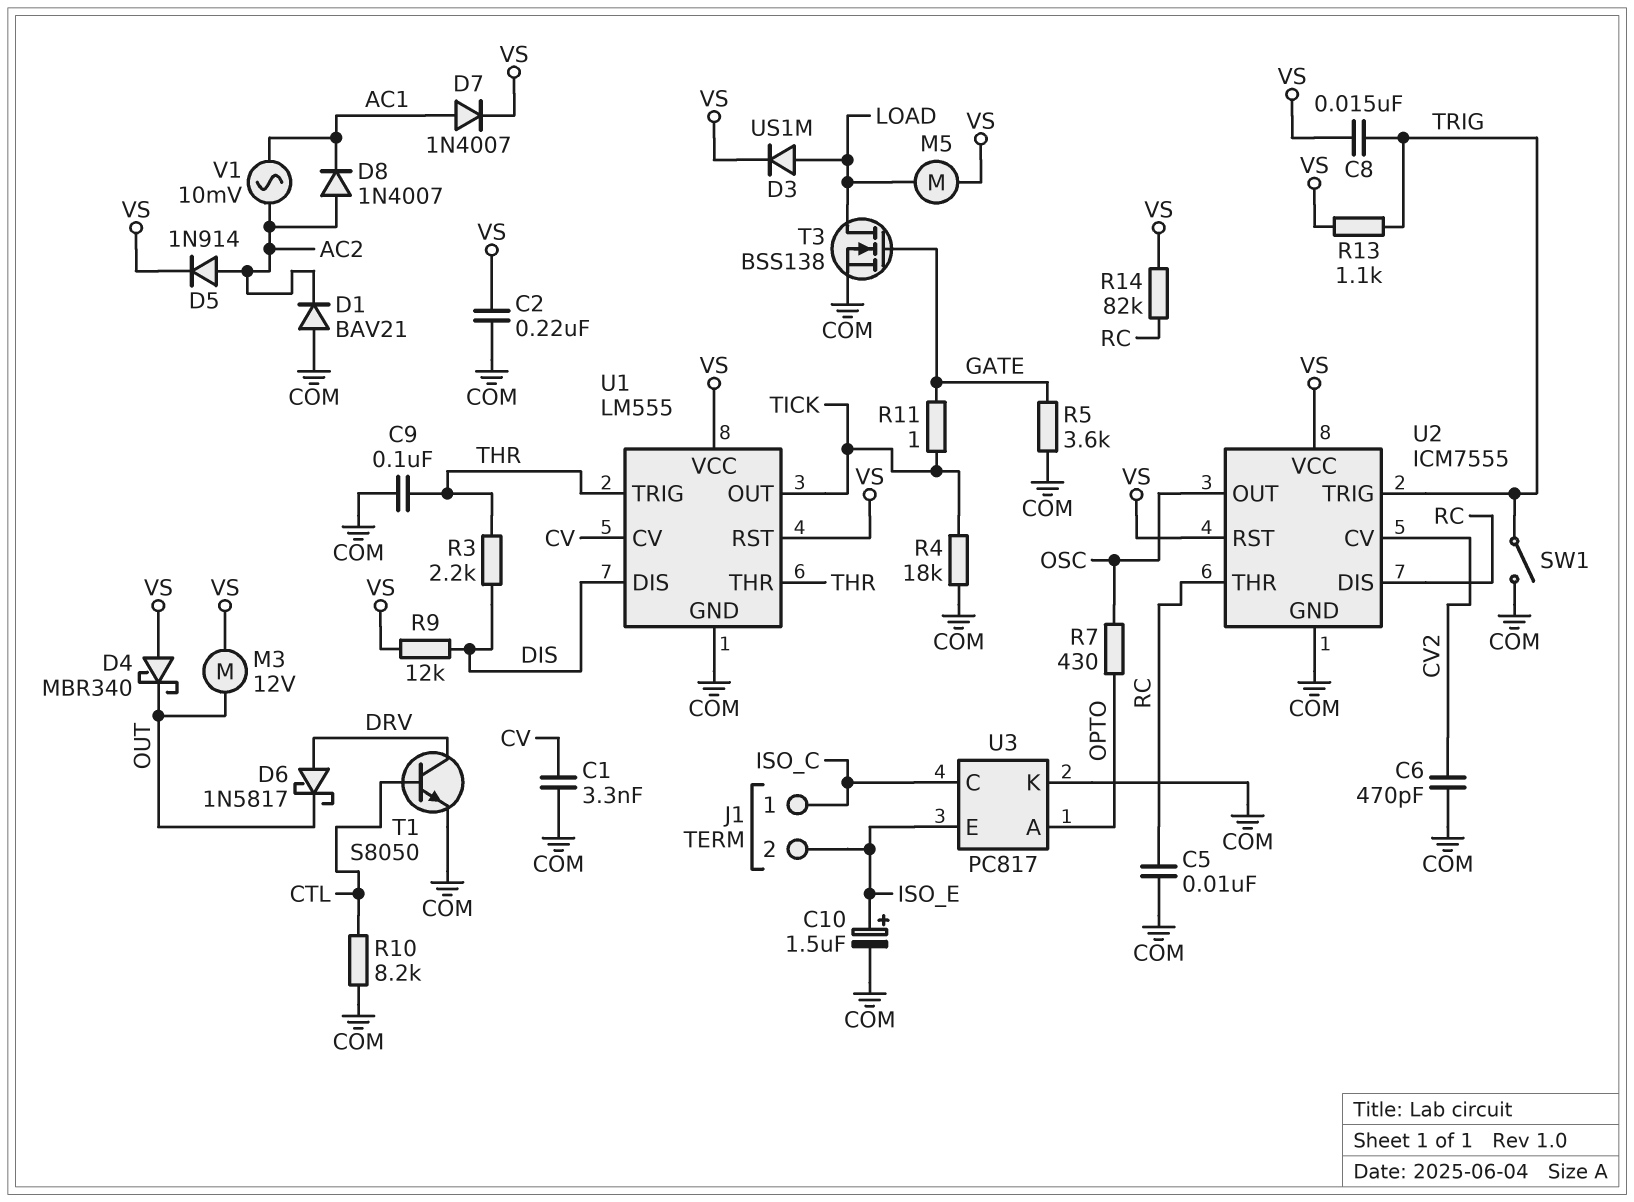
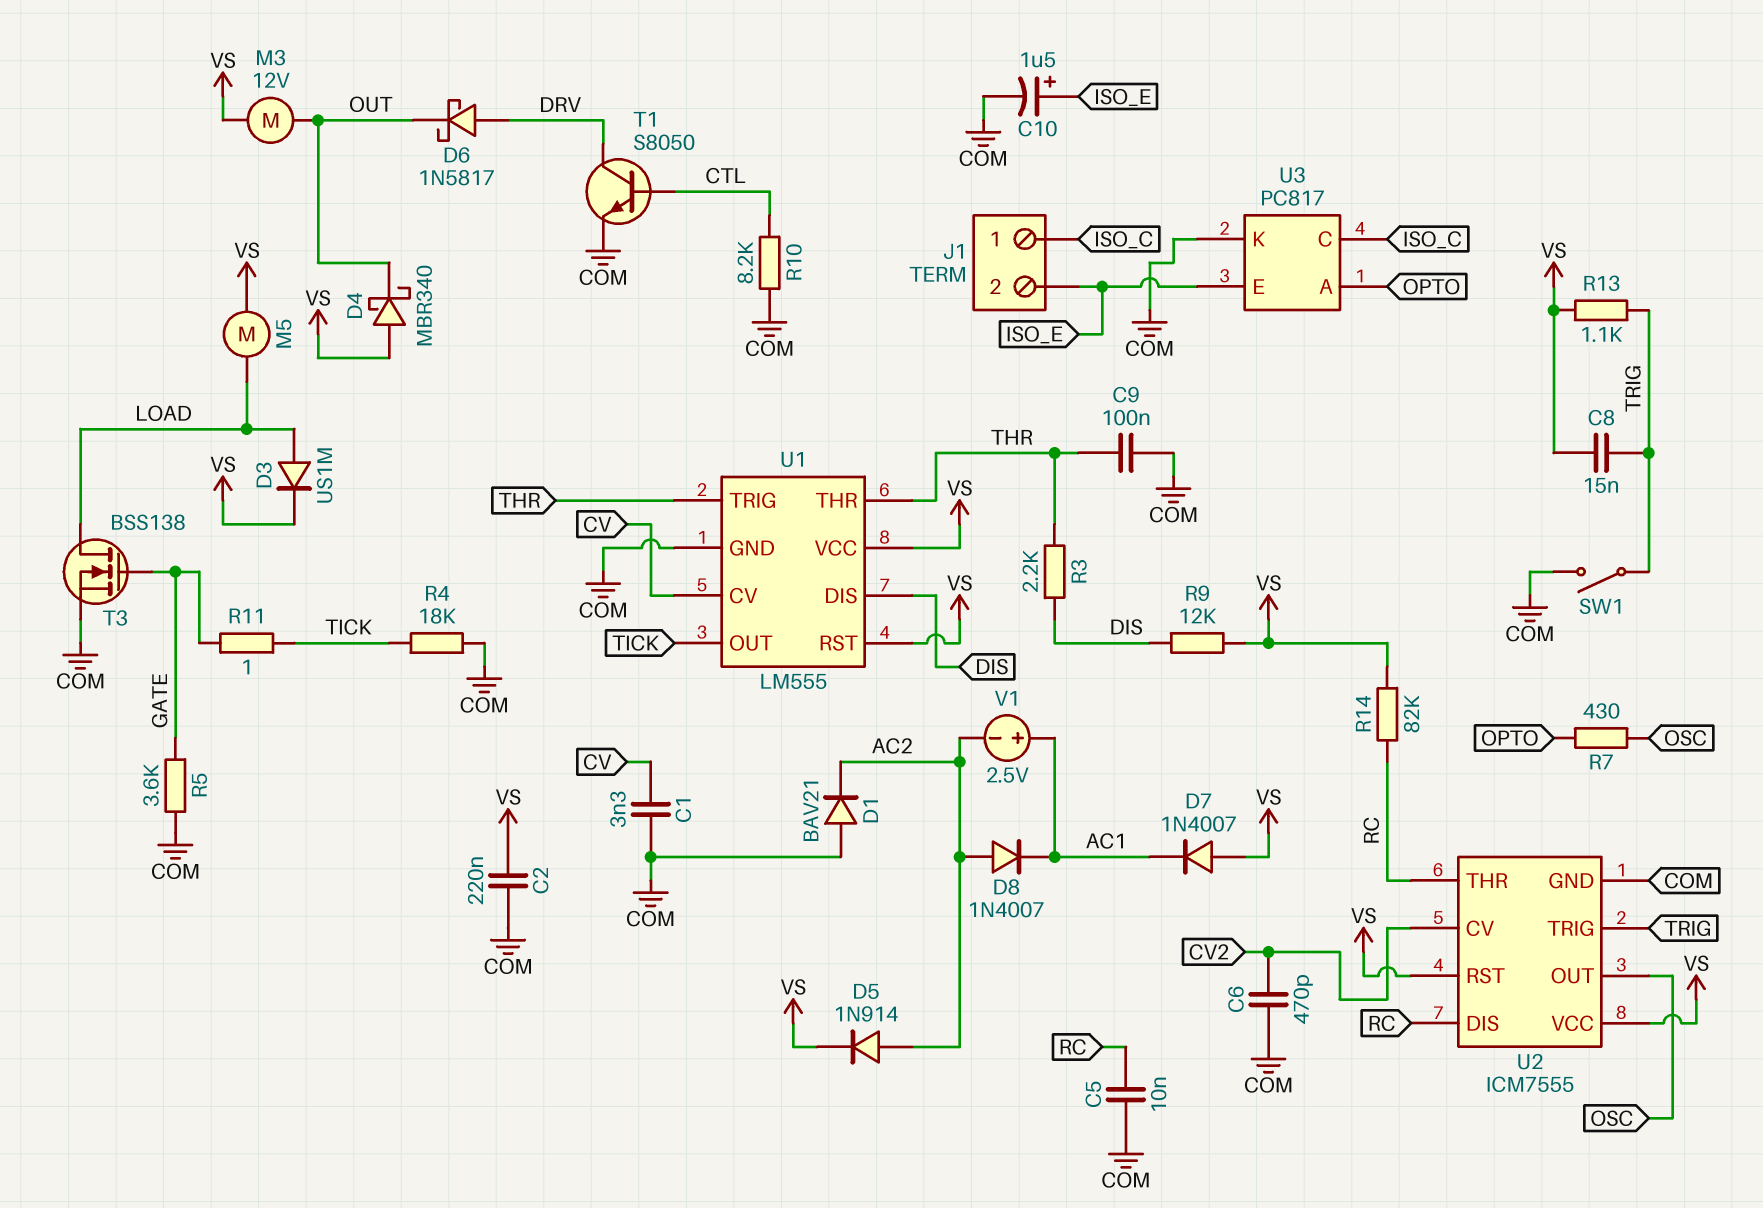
D7: diode 1N4007 (A AC1, K VS) -> diode 1N4007 (A VS, K AC1)
V1: AC 10mV (AC1, AC2) -> 2.5V (plus AC1, minus AC2)

